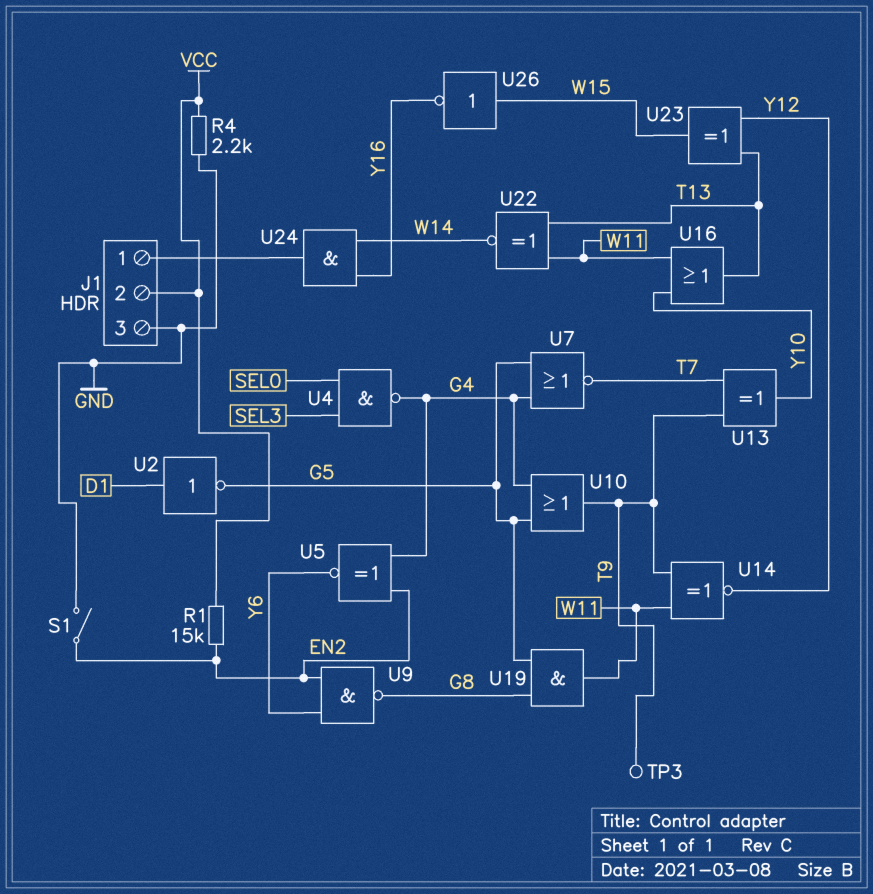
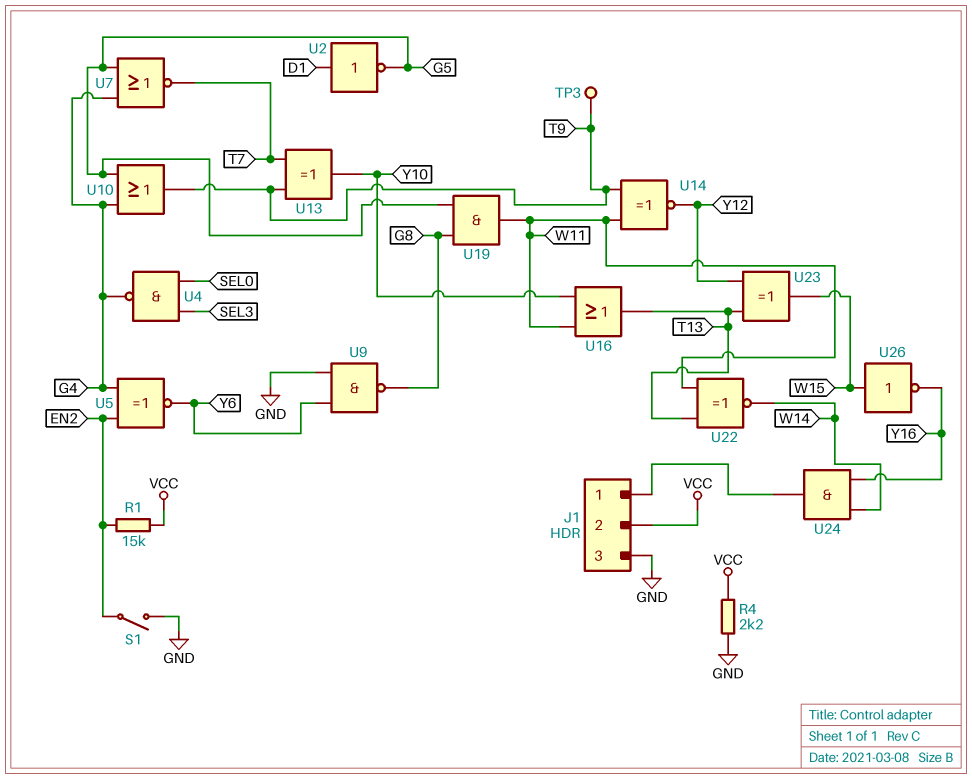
U9: NAND (in EN2, in Y6, out G8) -> NAND (in GND, in Y6, out G8)

